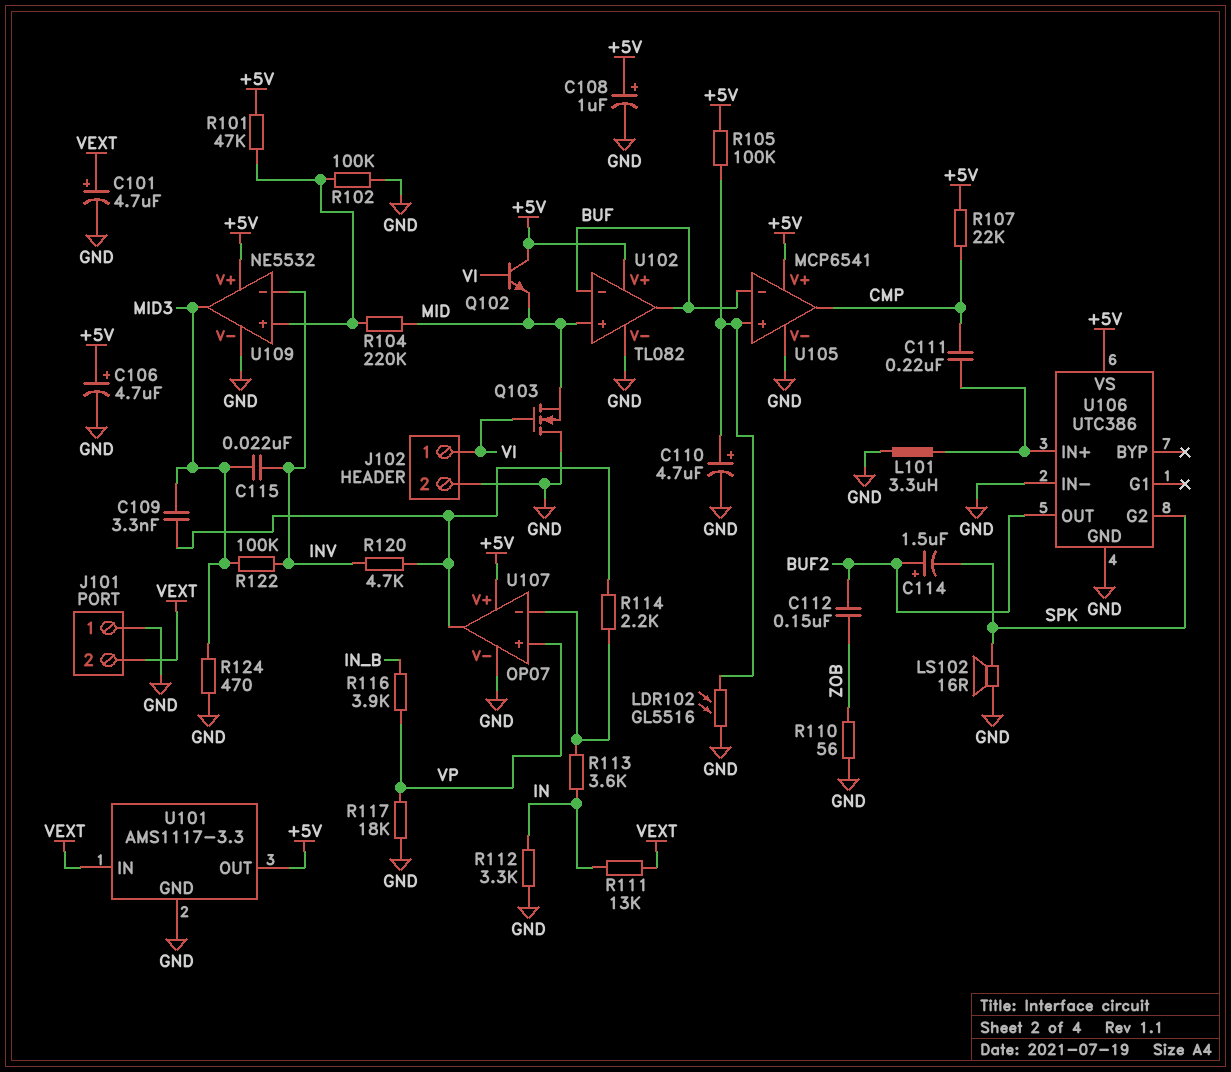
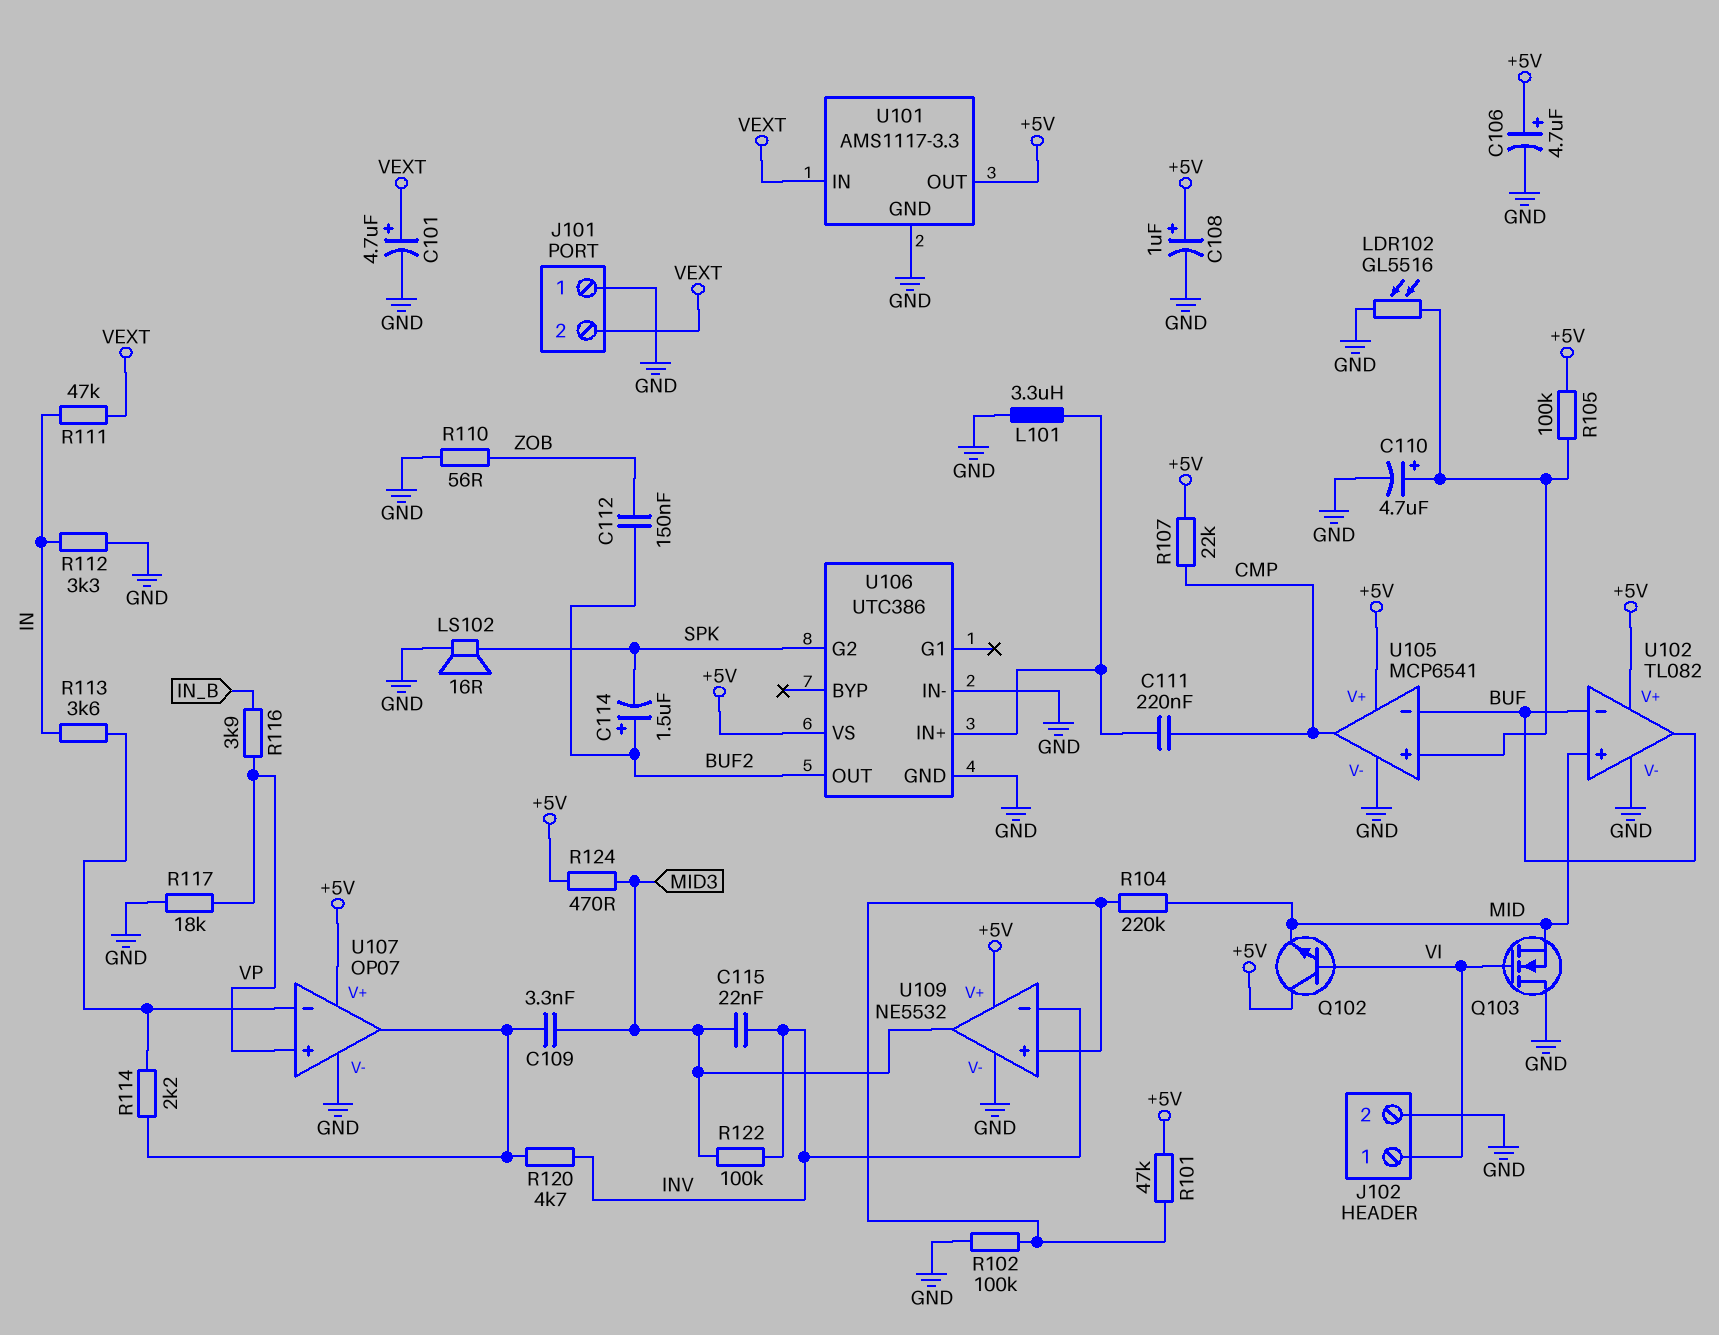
R111: 13k (IN, VEXT) -> 47k (IN, VEXT)
R124: 470 (GND, MID3) -> 470 (+5V, MID3)

